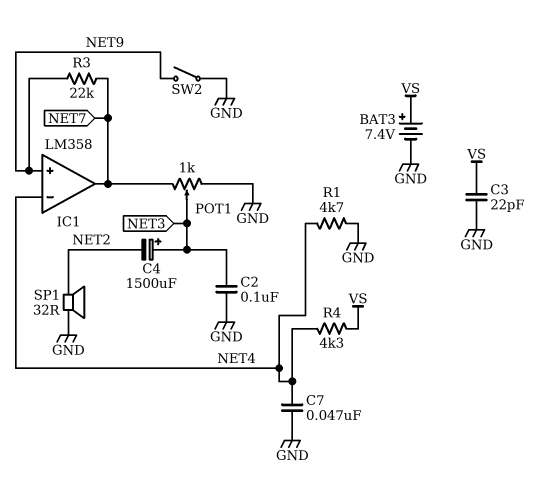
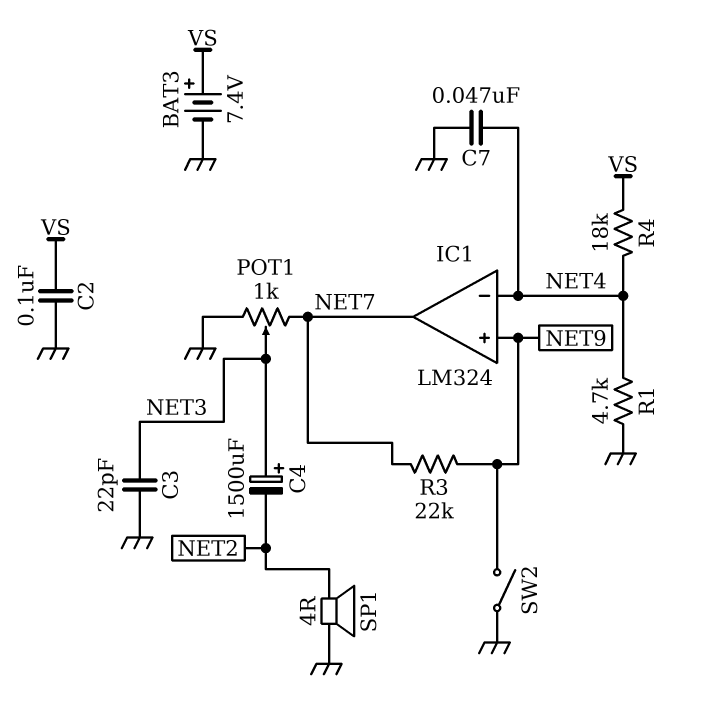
C2: 100nF (GND, NET3) -> 100nF (GND, VS)
C3: 22pF (GND, VS) -> 22pF (GND, NET3)
IC1: LM358 -> LM324
R4: 4.3k (NET4, VS) -> 18k (NET4, VS)
SP1: speaker 32R (GND, NET2) -> speaker 4R (GND, NET2)

